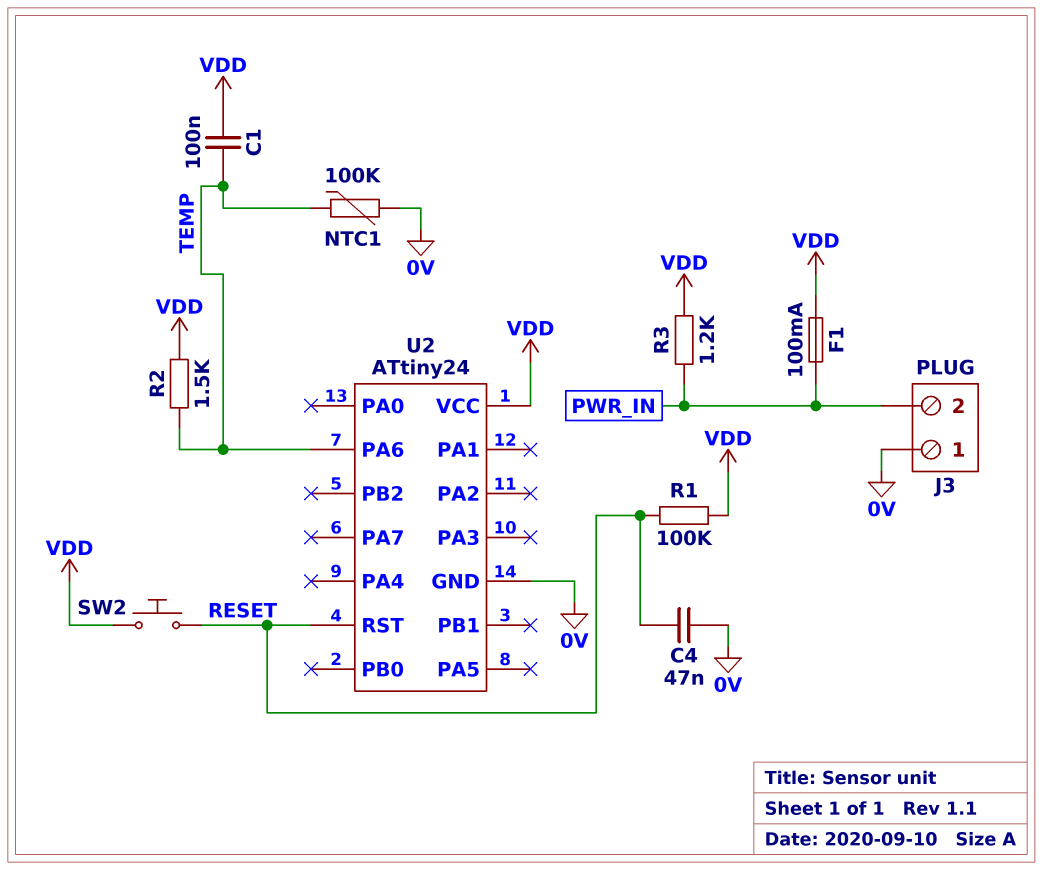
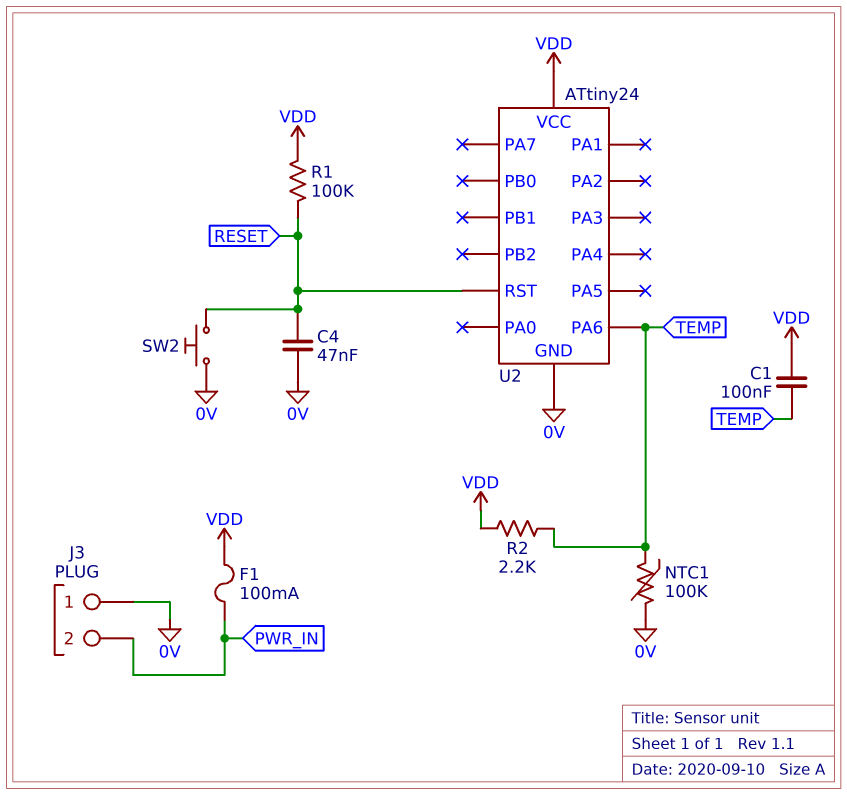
R2: 1.5k (TEMP, VDD) -> 2.2k (TEMP, VDD)
R3: 1.2k (PWR_IN, VDD) -> none
SW2: button (RESET, VDD) -> button (0V, RESET)

